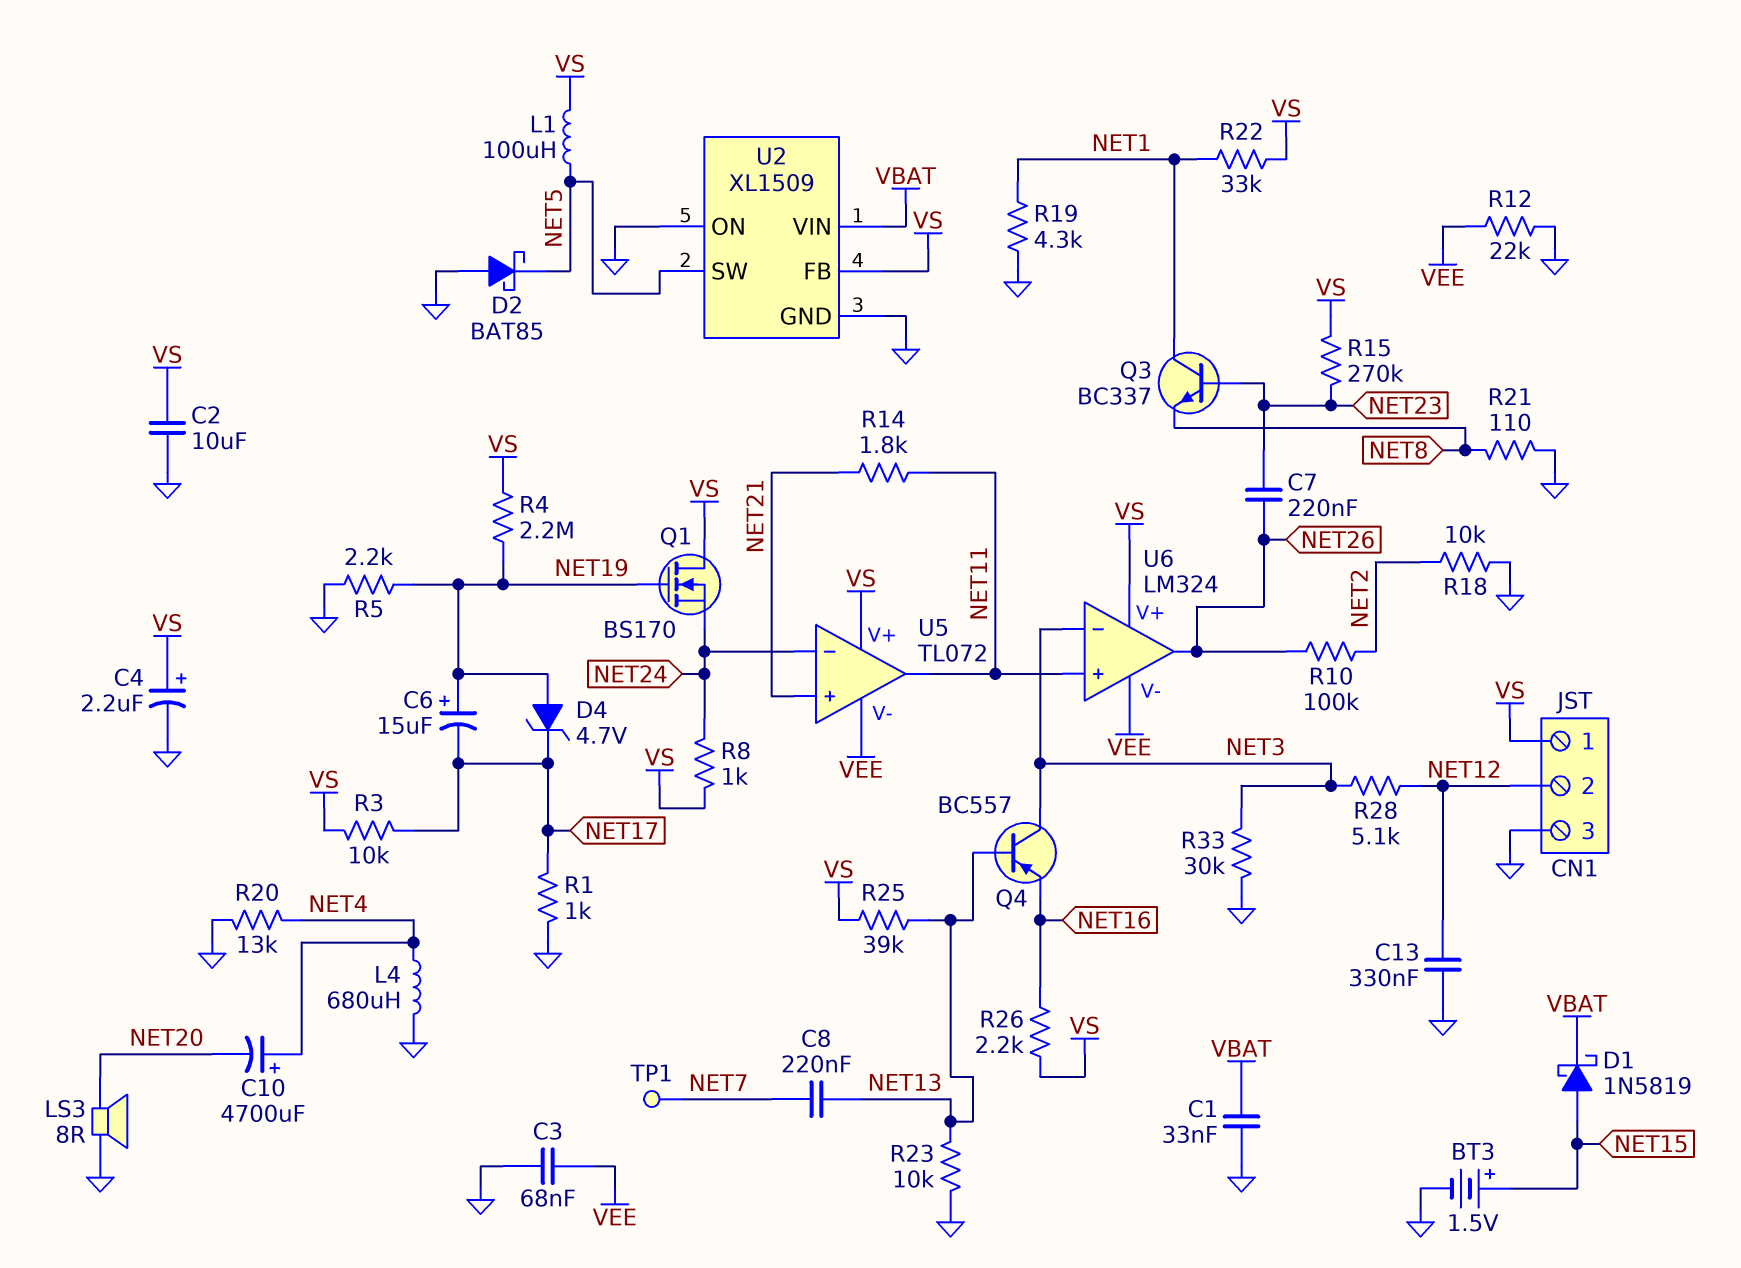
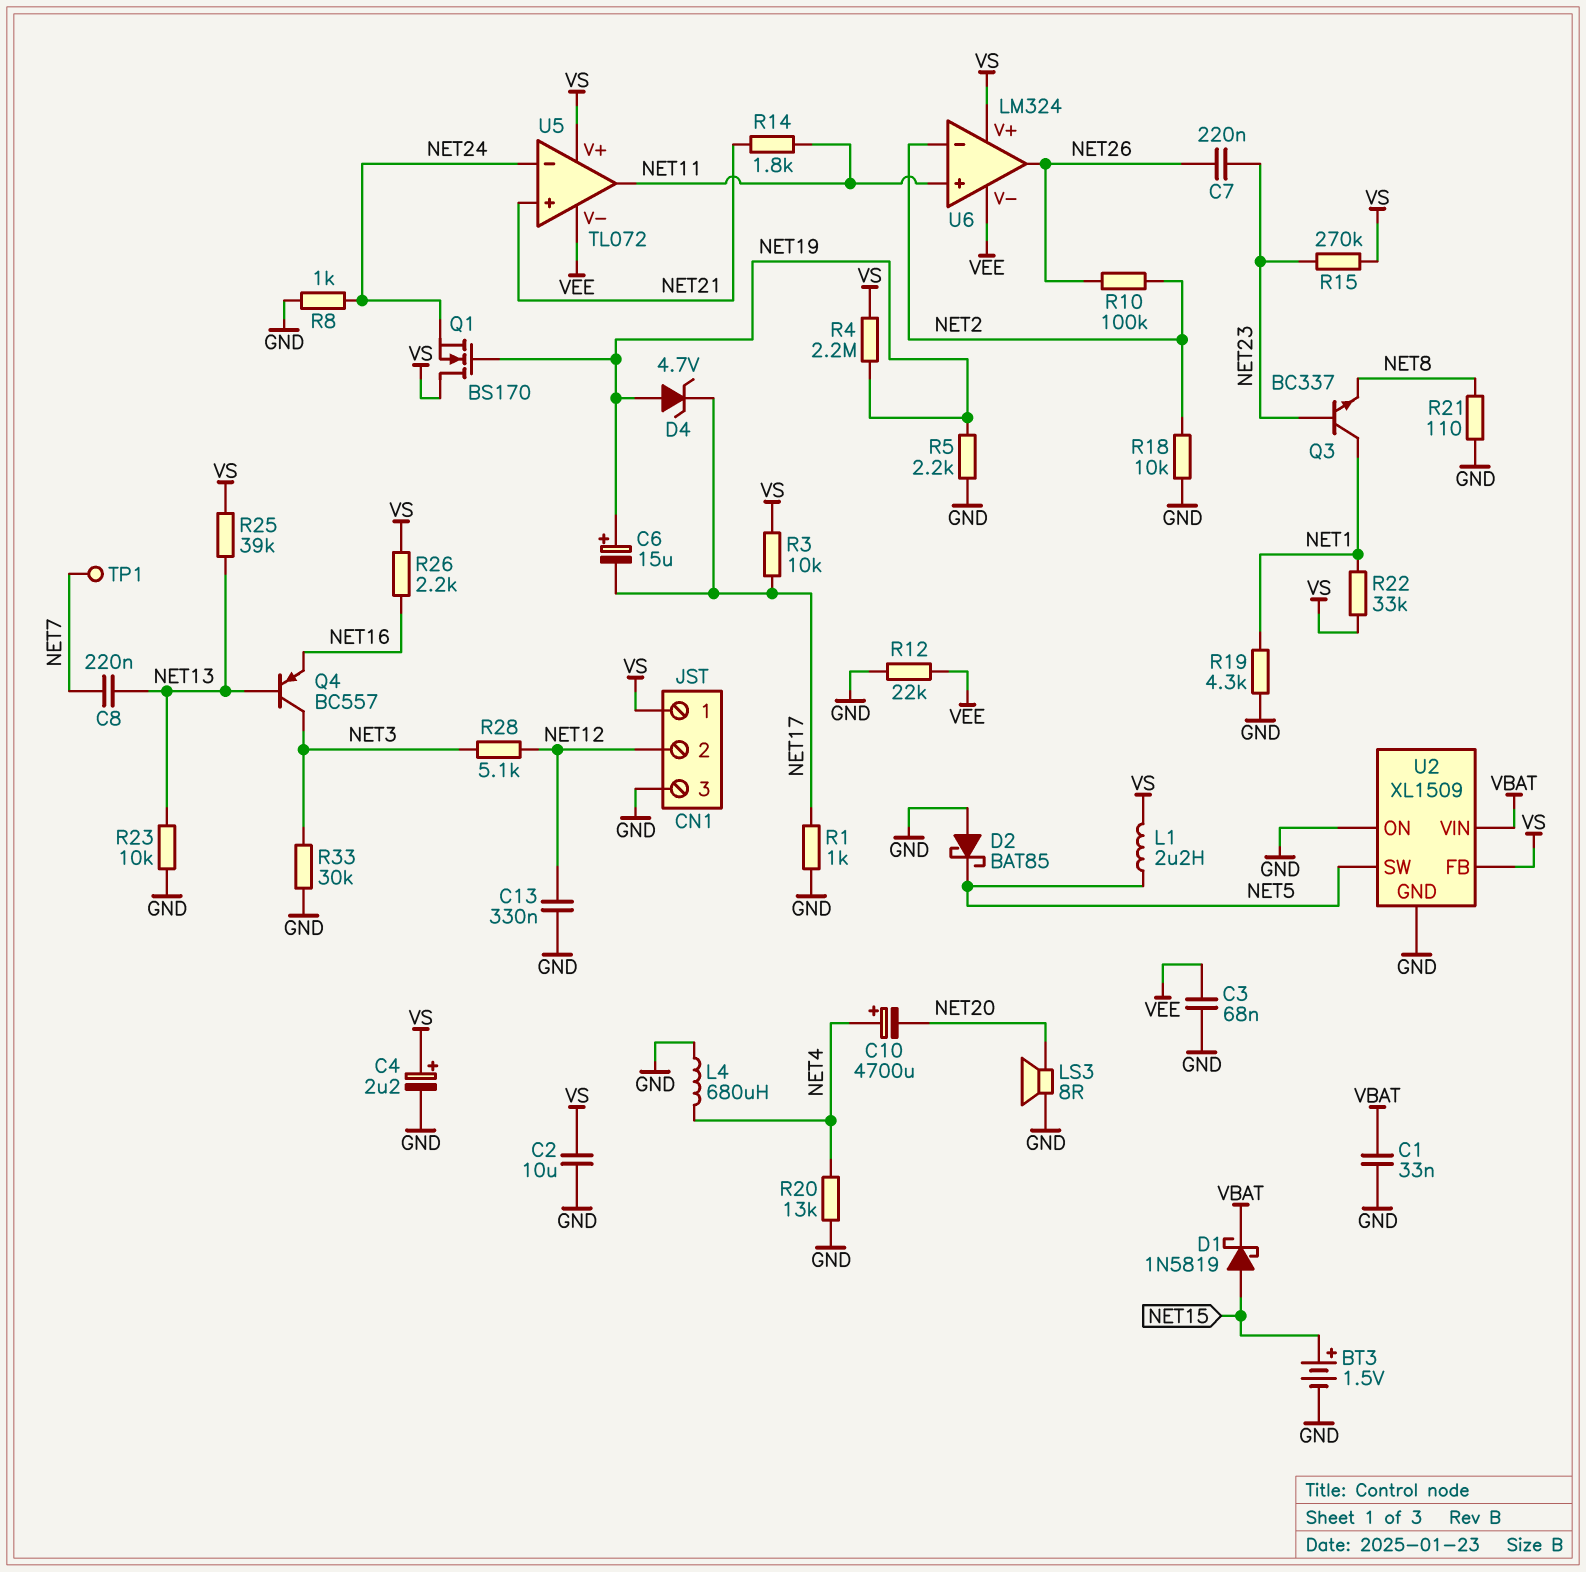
L1: 100uH (NET5, VS) -> 2.2uH (NET5, VS)
R8: 1k (NET24, VS) -> 1k (GND, NET24)
U6 pin in-: NET3 -> NET2

